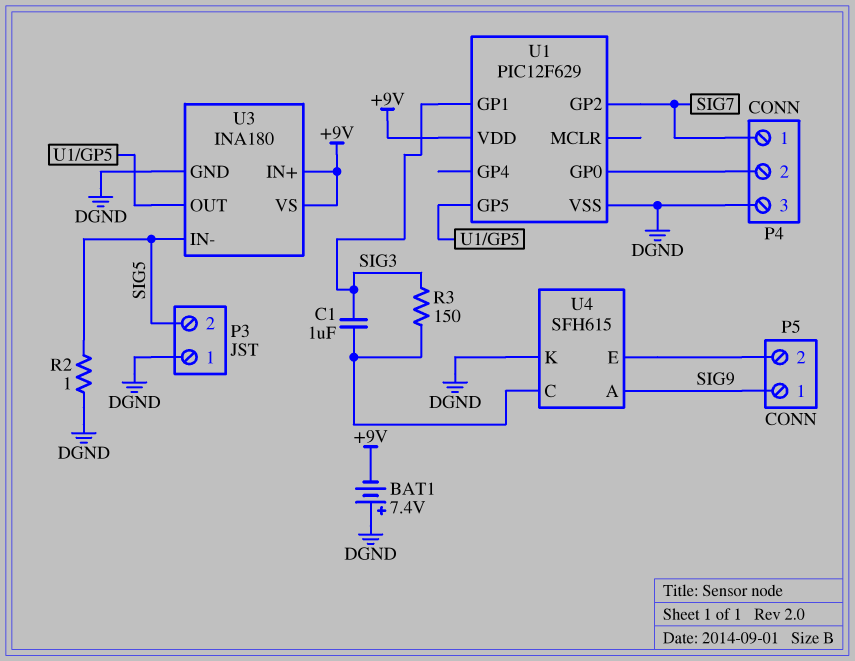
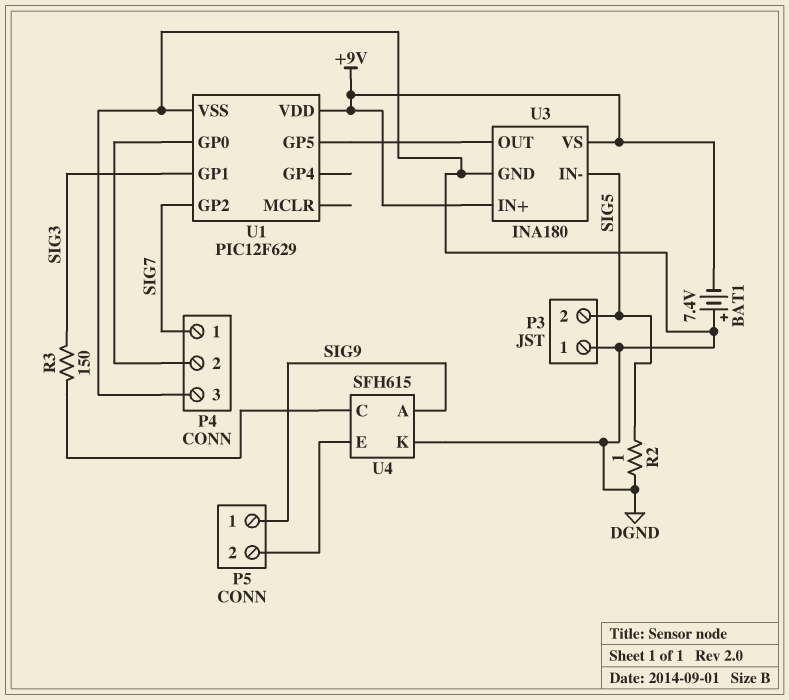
C1: 1uF (SIG3, U4/C) -> none

